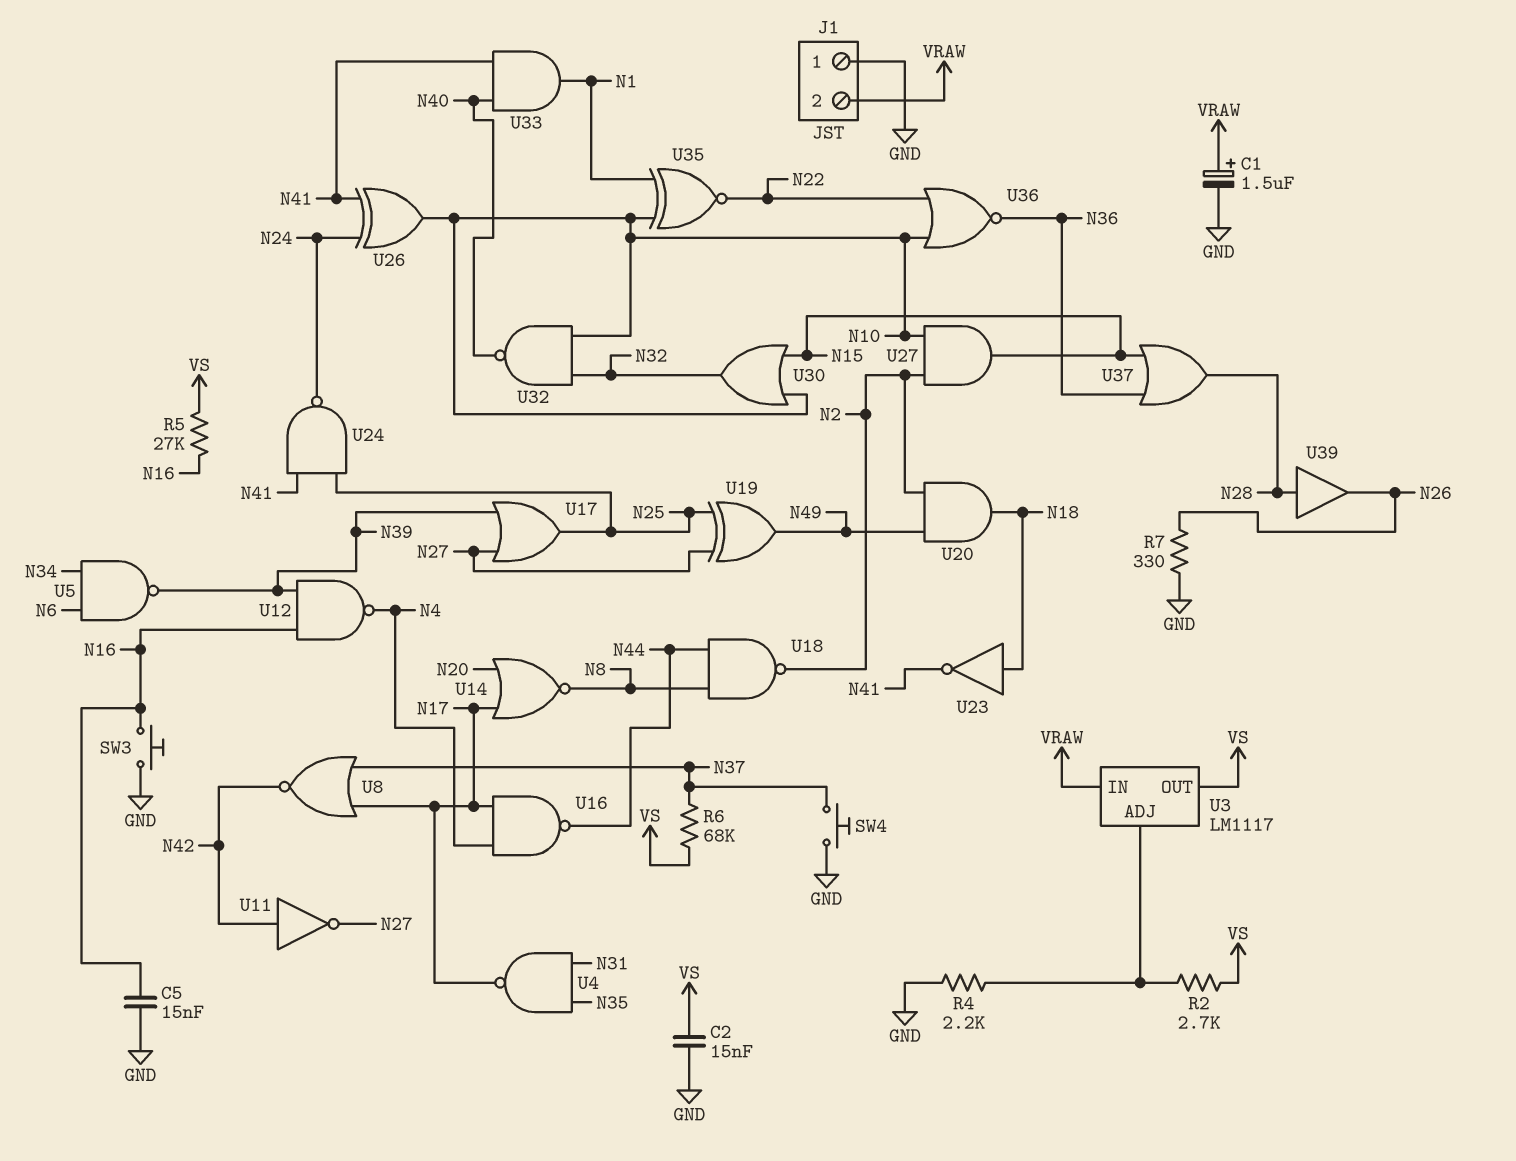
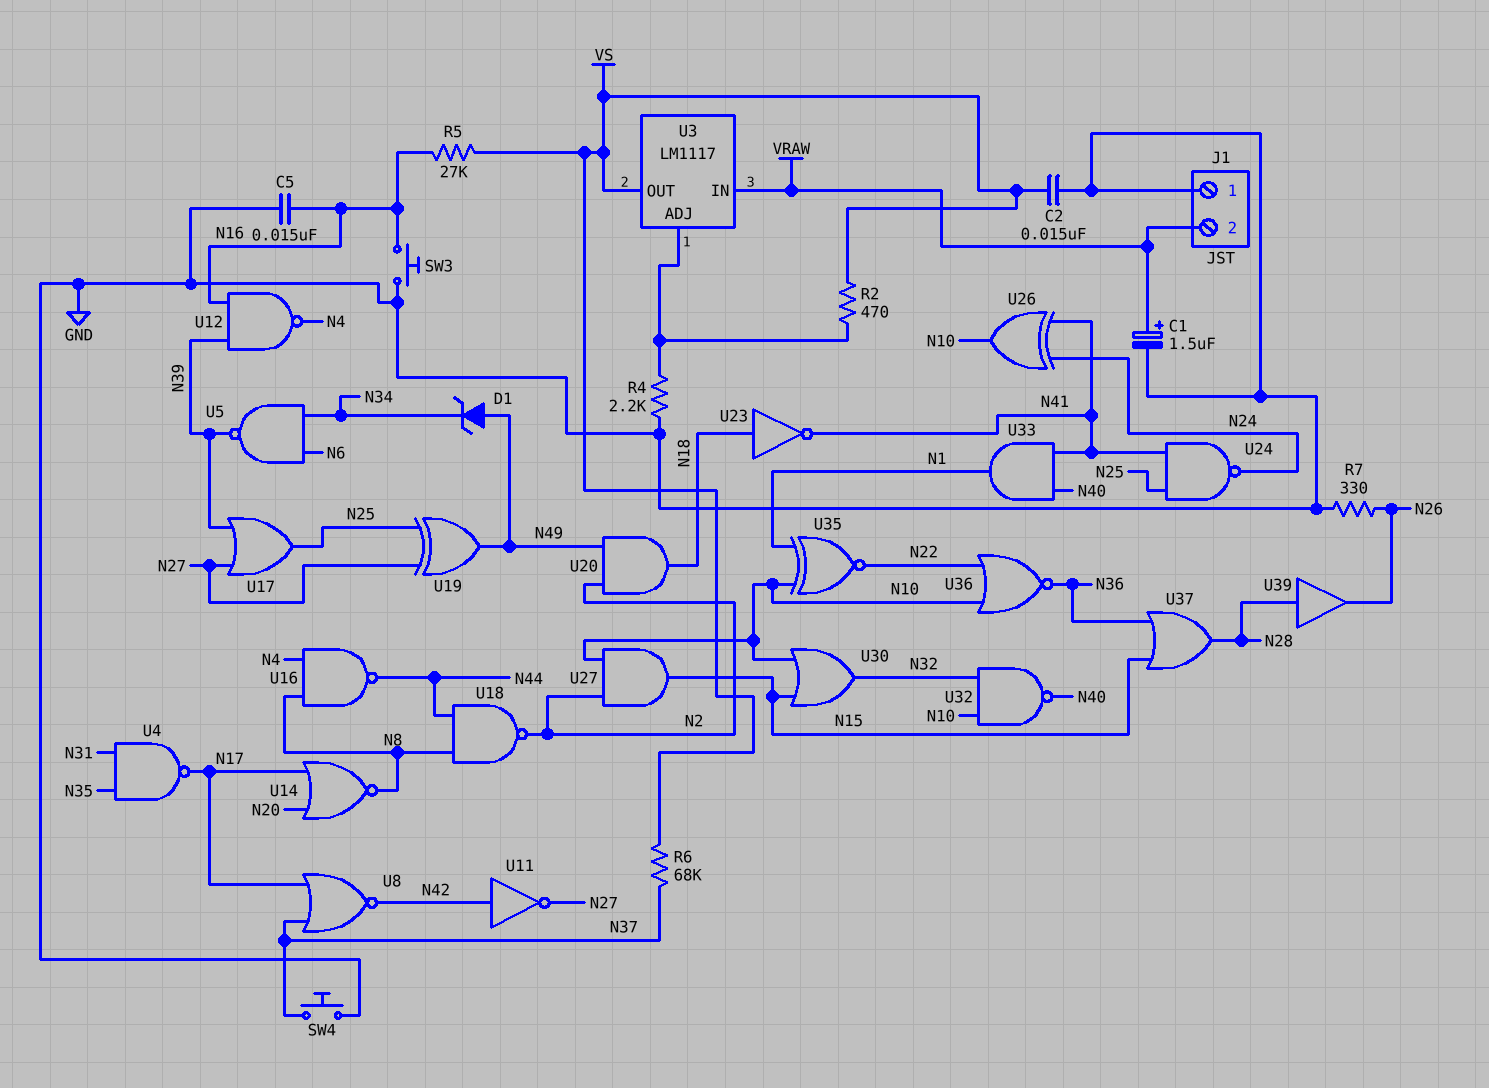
D1: none -> zener (A N49, K N34)
R2: 2.7k (U3/ADJ, VS) -> 470 (U3/ADJ, VS)
U16: NAND (in N4, in N17, out N44) -> NAND (in N4, in N8, out N44)

